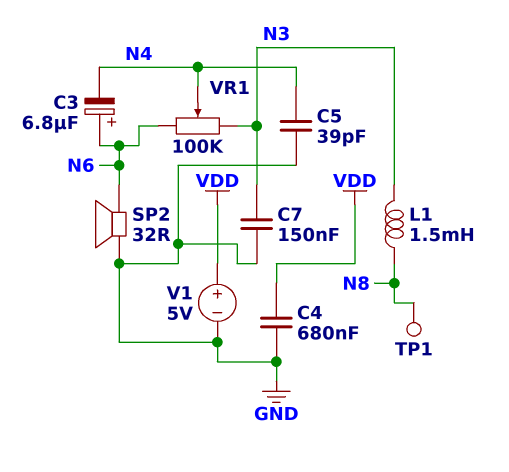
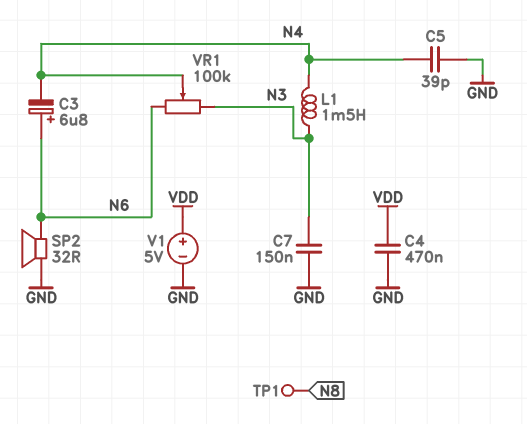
C4: 680nF (GND, VDD) -> 470nF (GND, VDD)
L1: 1.5mH (N3, N8) -> 1.5mH (N3, N4)

